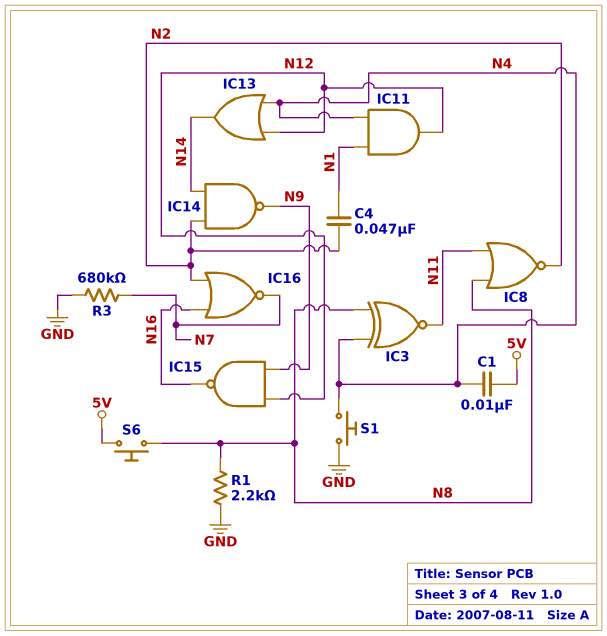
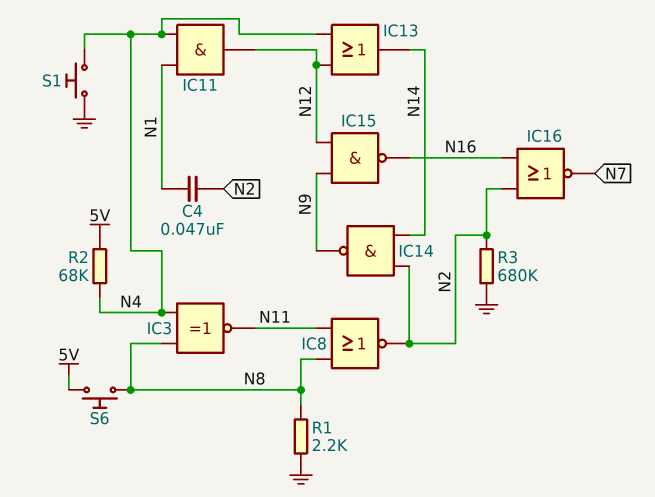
C1: 10nF (5V, N4) -> none
R2: none -> 68k (5V, N4)
R3: 680k (GND, N7) -> 680k (GND, N2)

